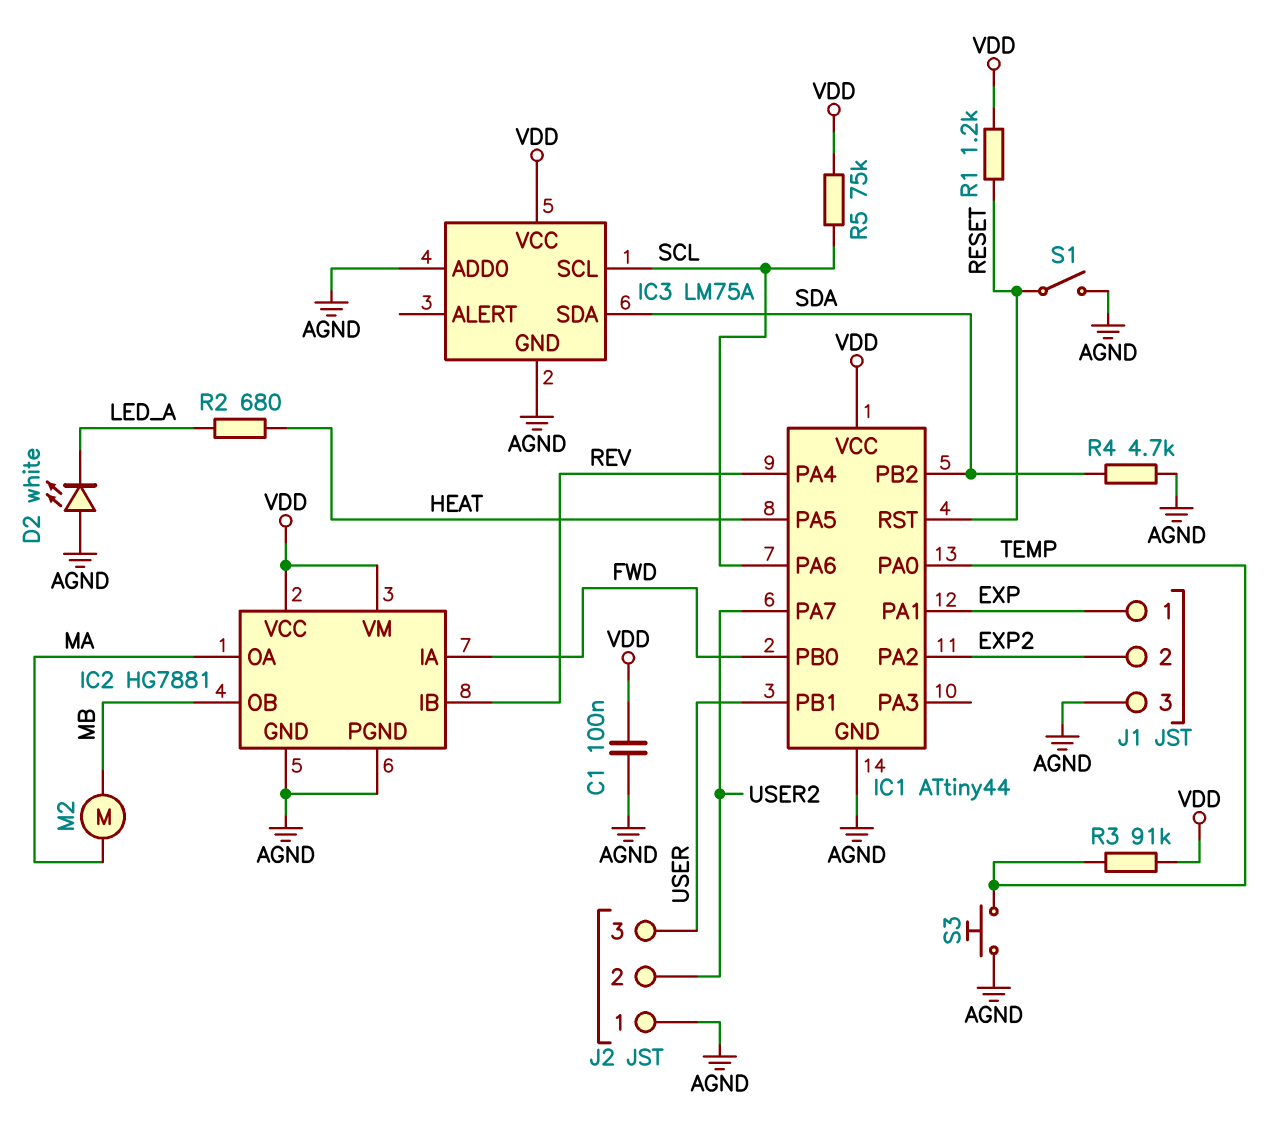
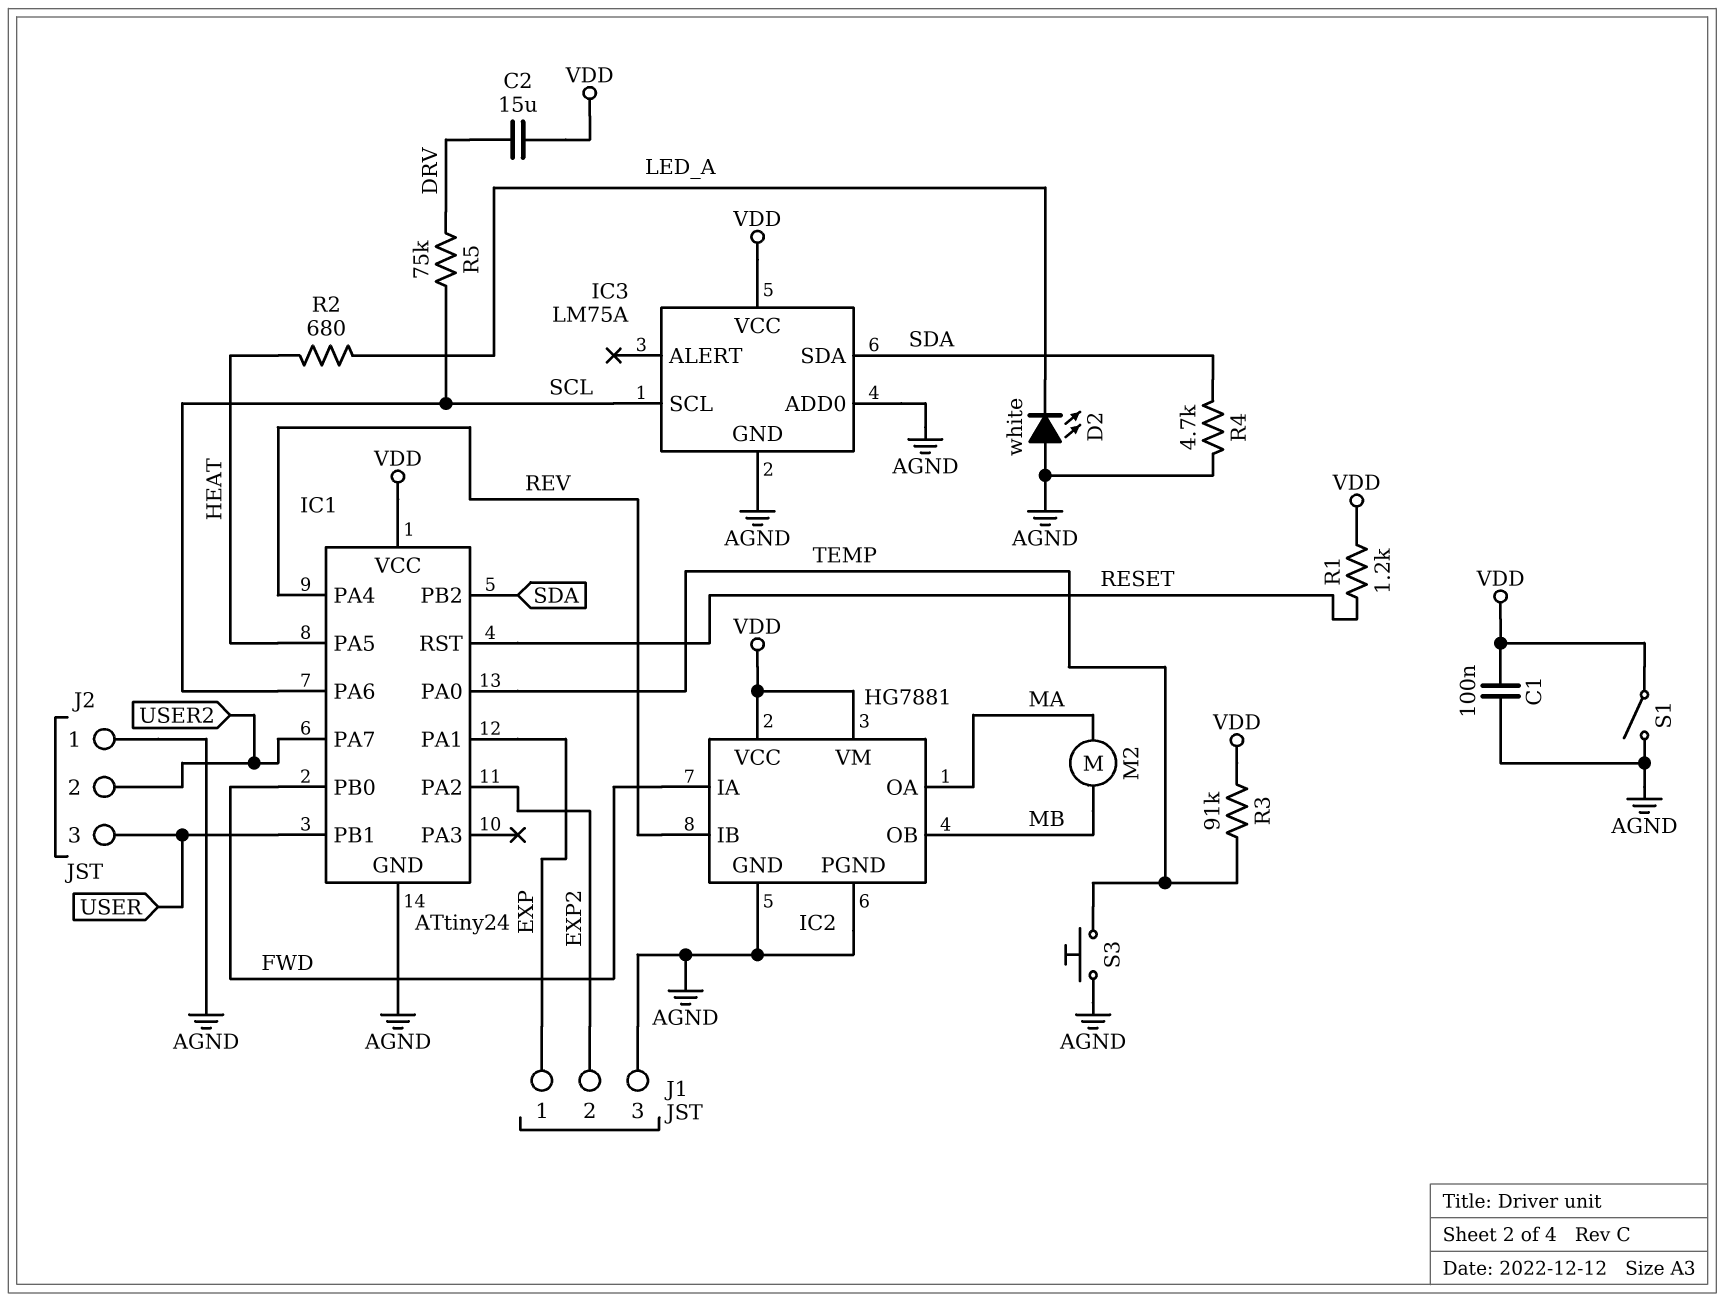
C2: none -> 15uF (DRV, VDD)
IC1: ATtiny44 -> ATtiny24
R5: 75k (SCL, VDD) -> 75k (DRV, SCL)
S1: switch (AGND, RESET) -> switch (AGND, VDD)

